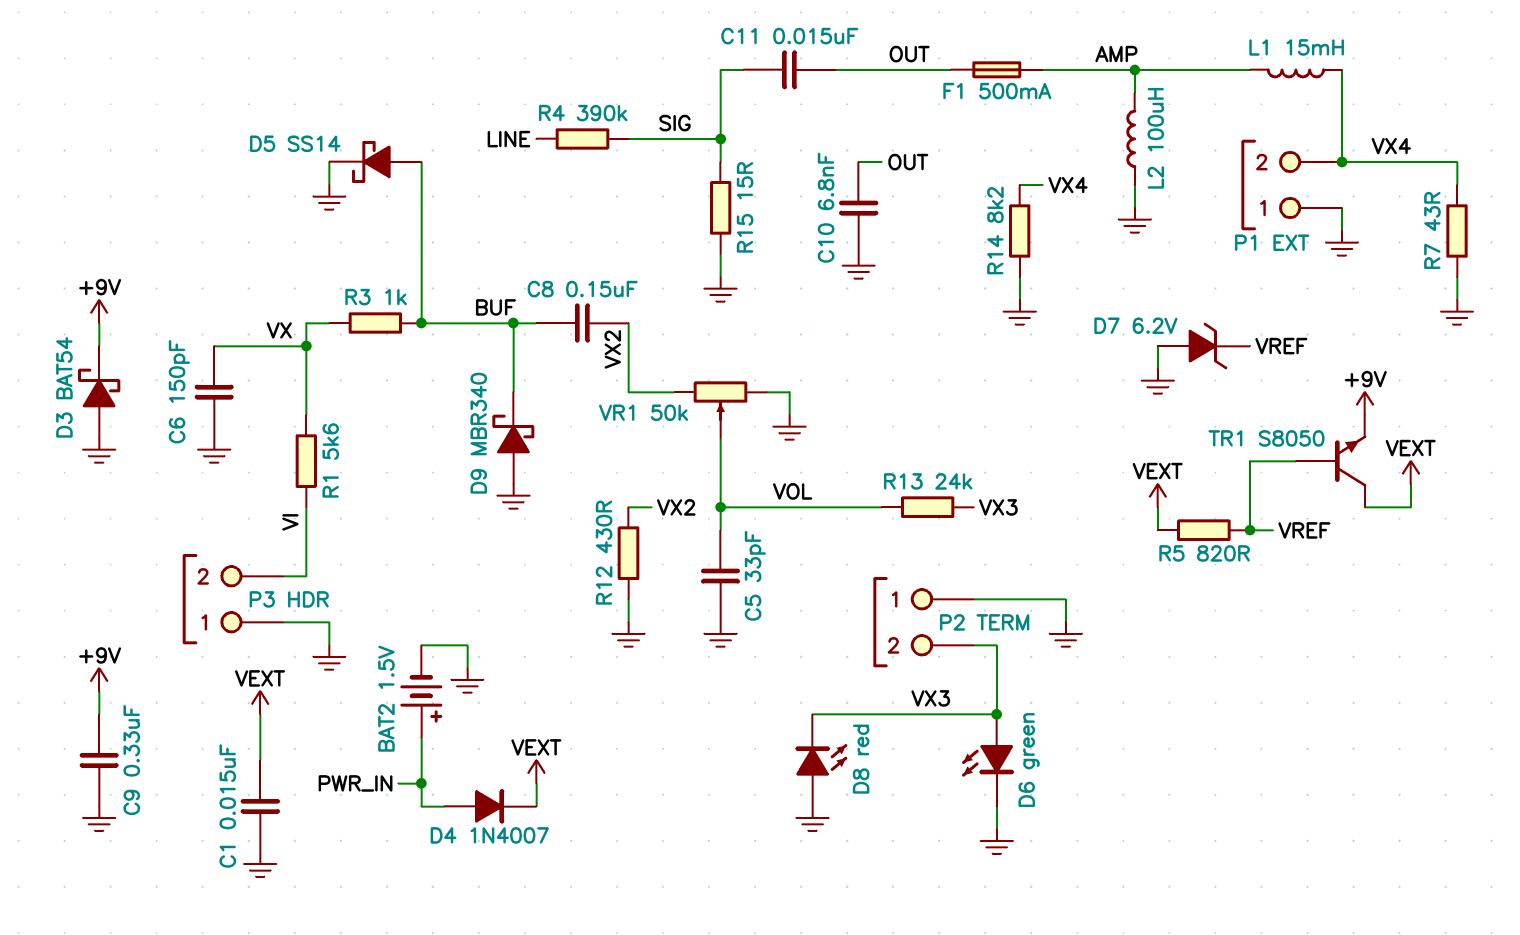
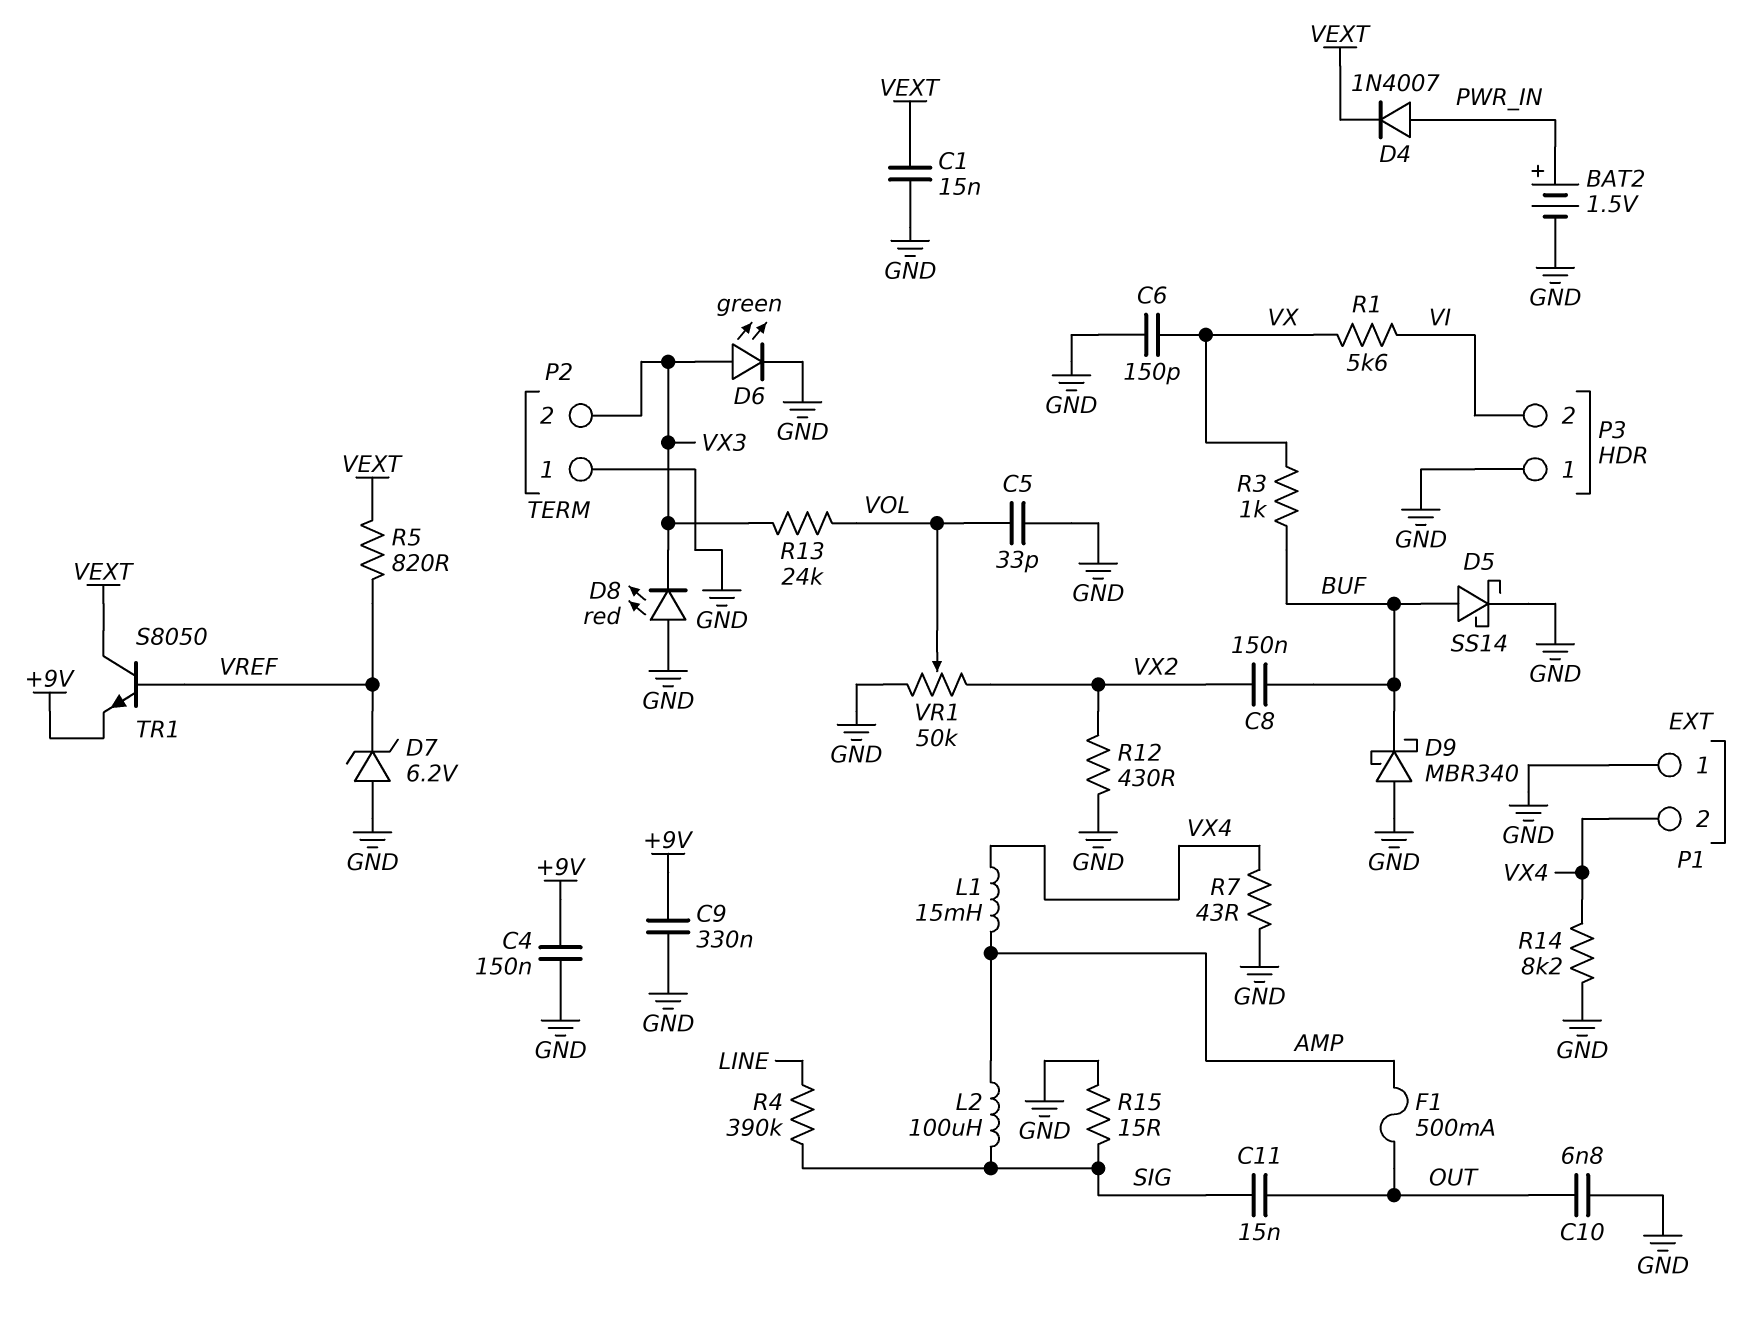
C4: none -> 150nF (+9V, GND)
D3: schottky BAT54 (A GND, K +9V) -> none
L2: 100uH (AMP, GND) -> 100uH (AMP, SIG)

